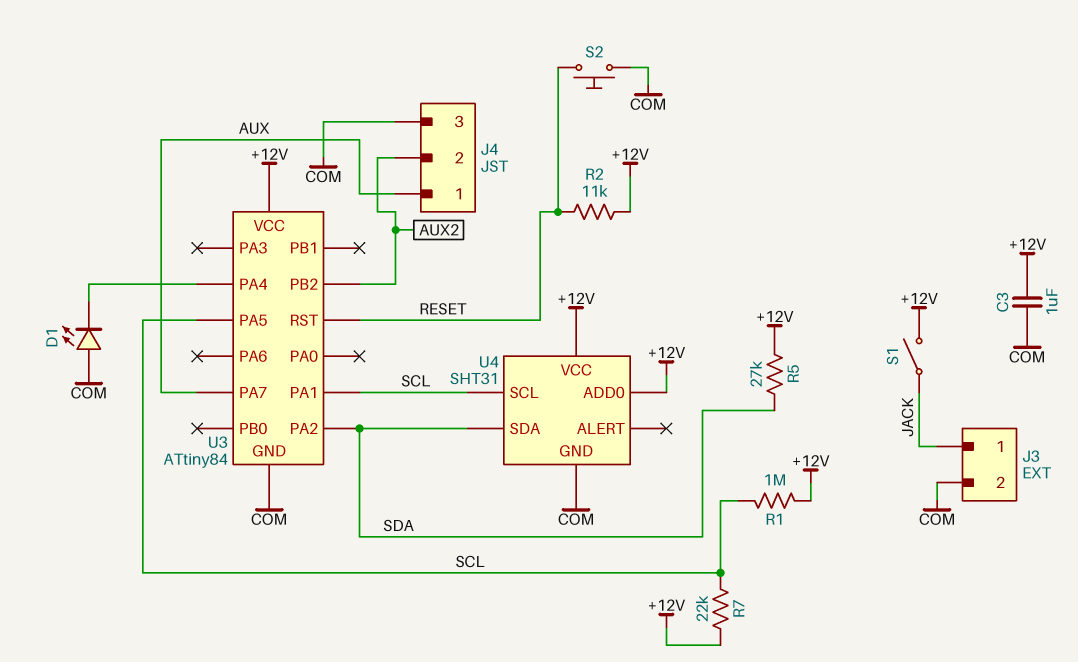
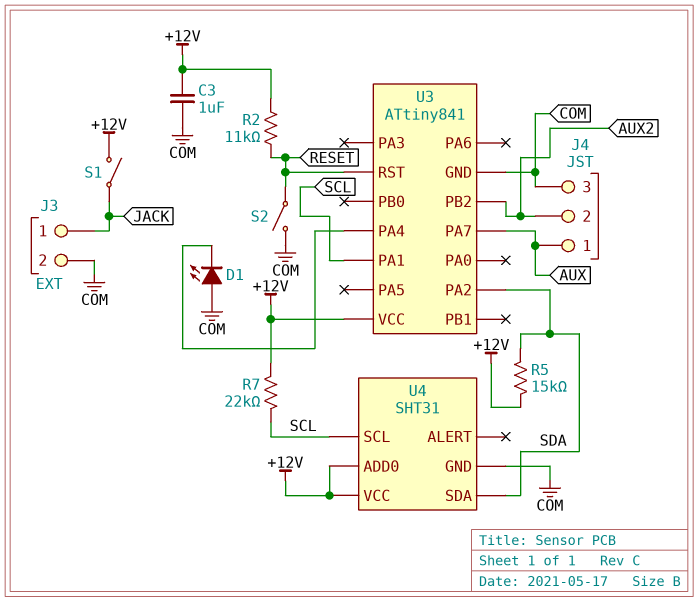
R1: 1M (+12V, SCL) -> none
R5: 27k (+12V, SDA) -> 15k (+12V, SDA)
S2: button (COM, RESET) -> switch (COM, RESET)
U3: ATtiny84 -> ATtiny841
U3 pin PA5: SCL -> none

